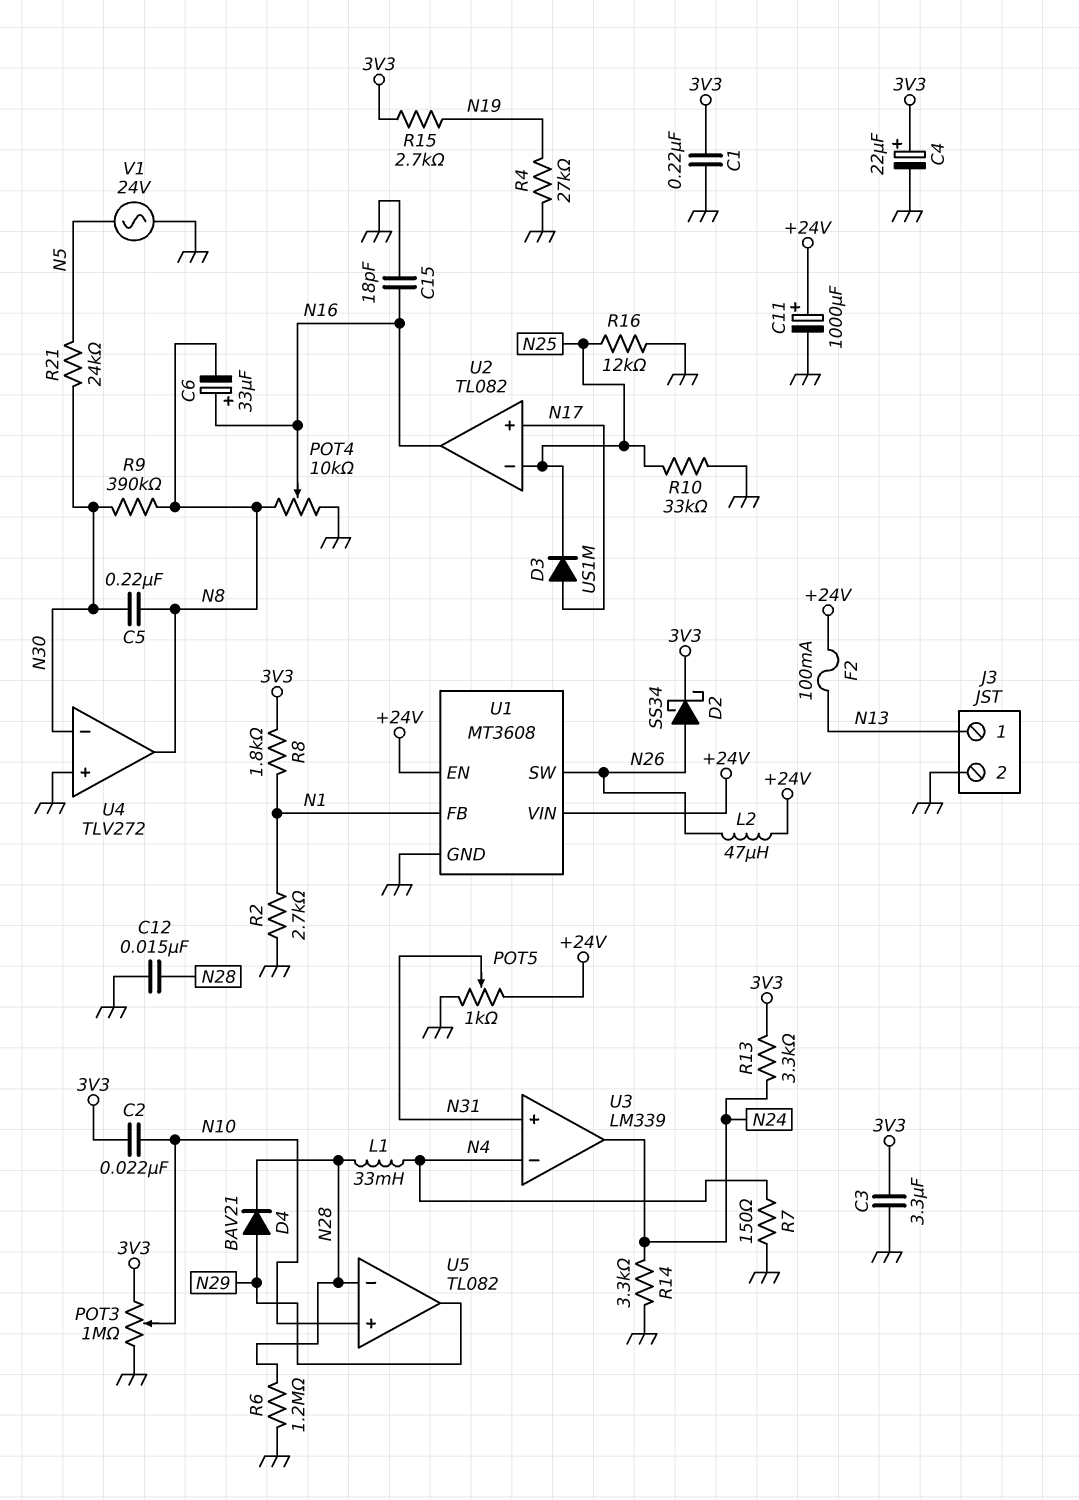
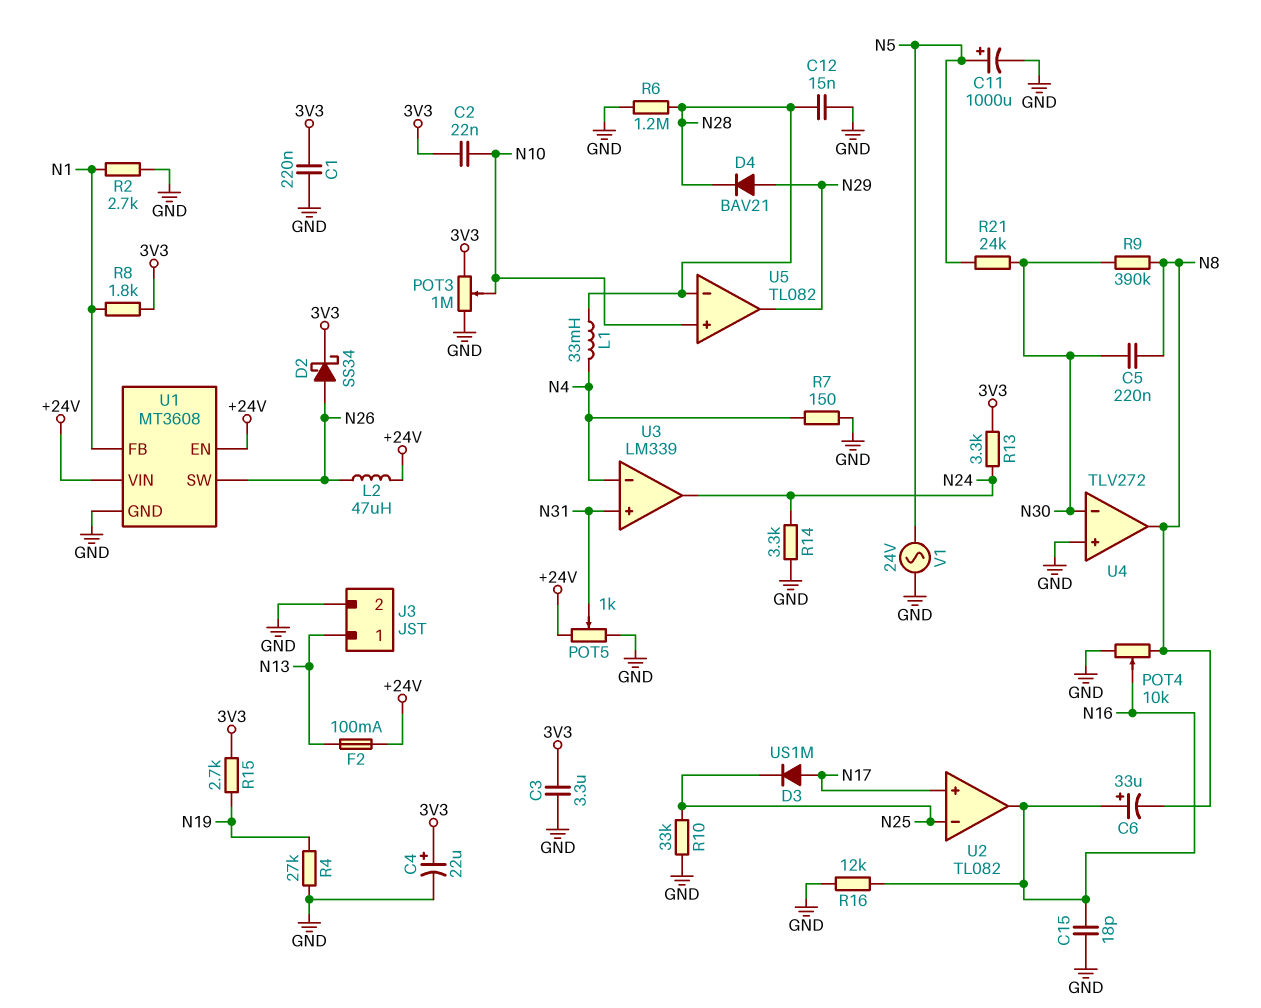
C11: 1000uF (plus +24V, minus GND) -> 1000uF (plus N5, minus GND)
R16: 12k (GND, N25) -> 12k (GND, N16)

